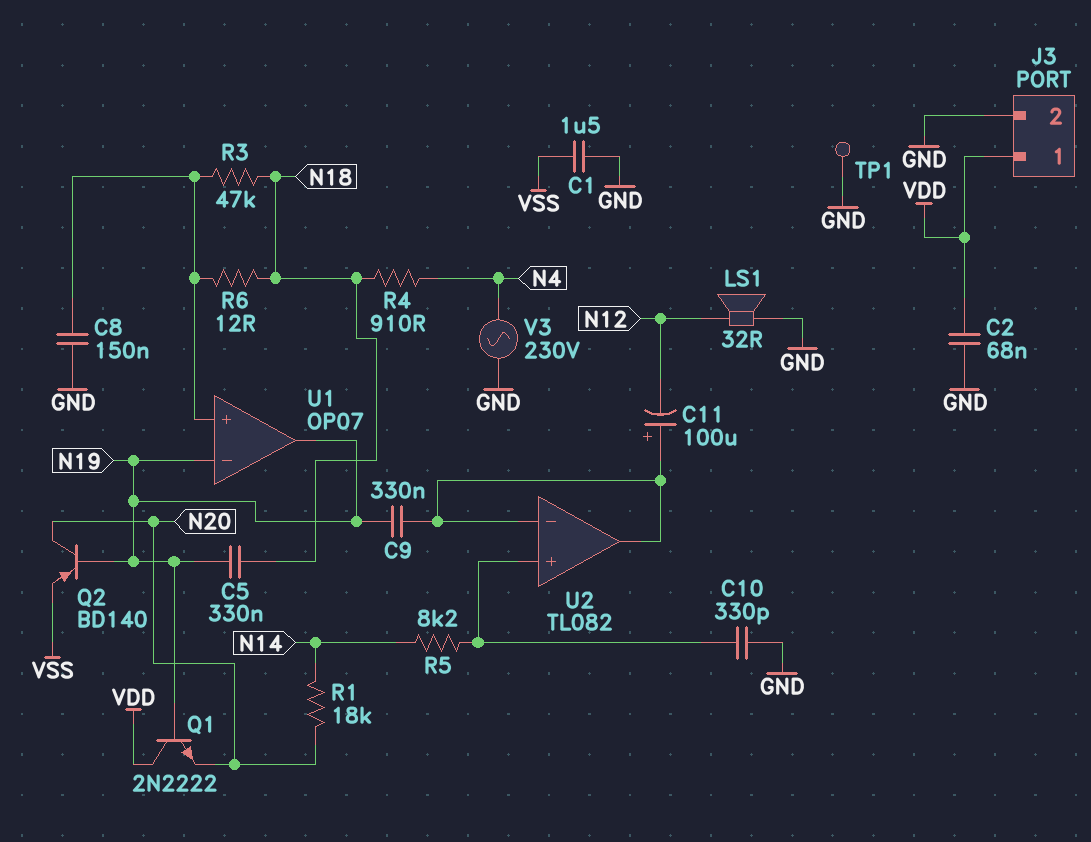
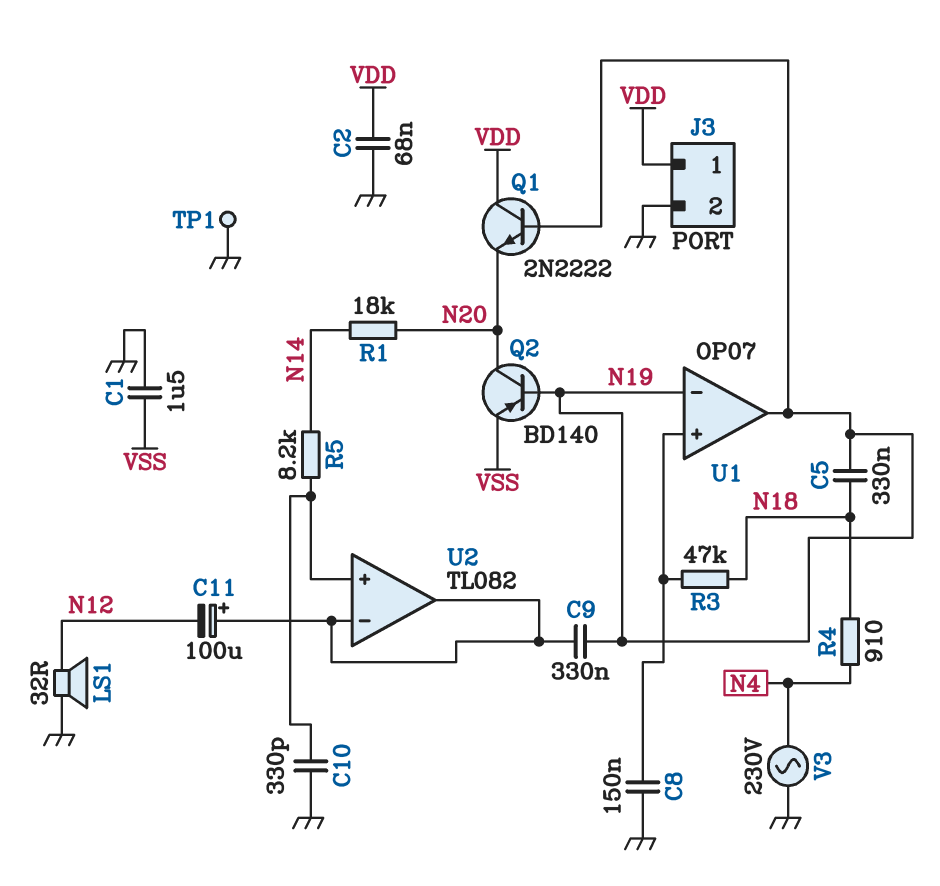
R6: 12 (N18, U1/in+) -> none

